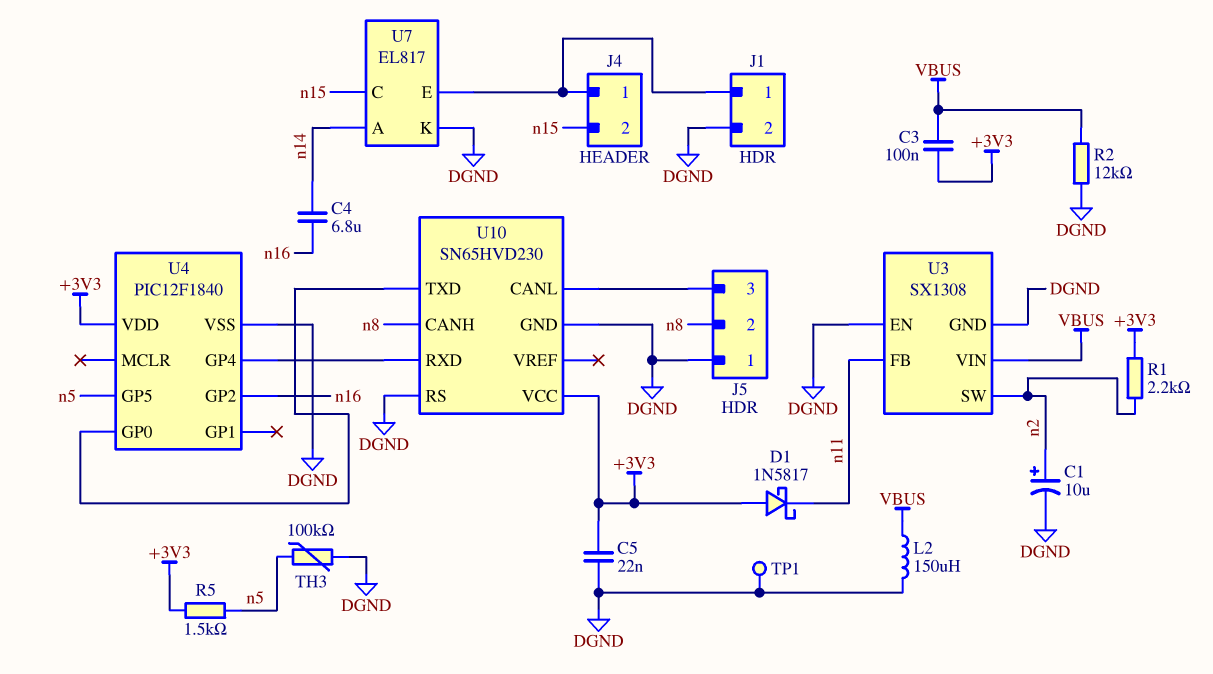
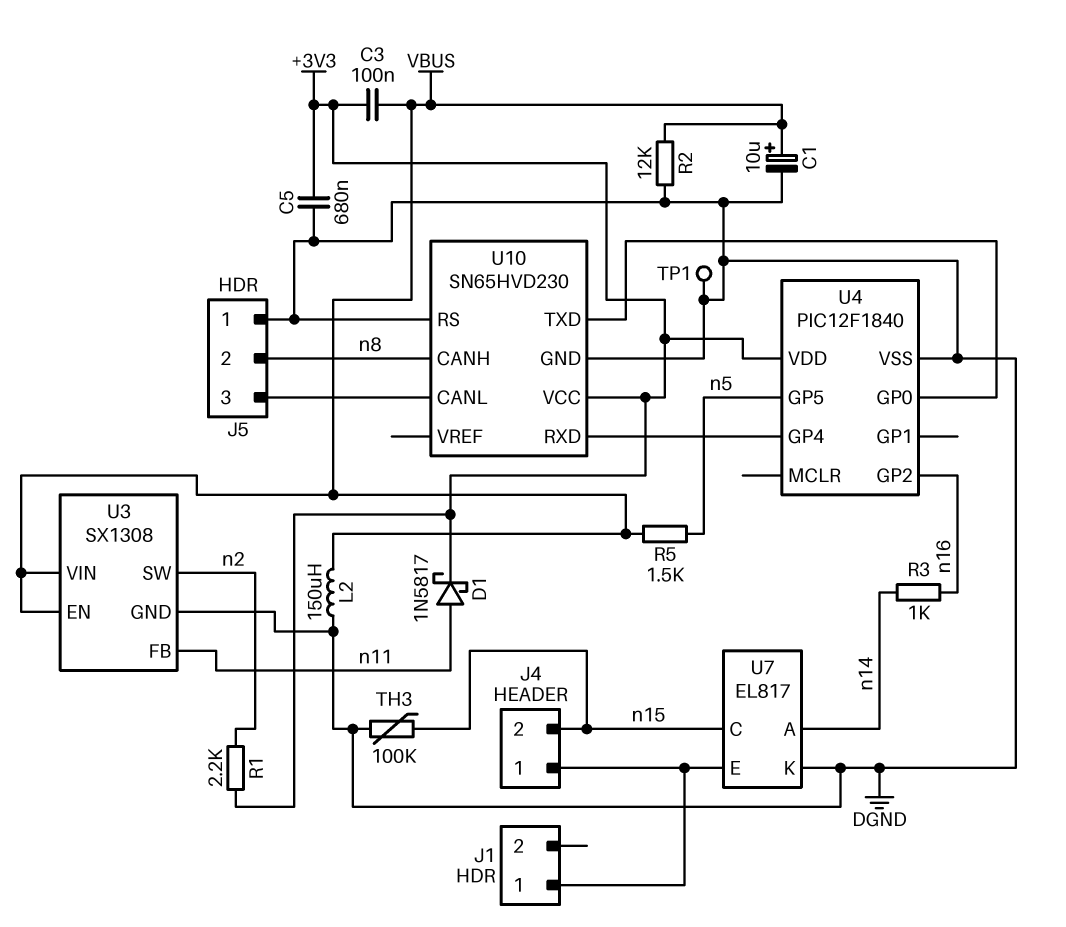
C1: 10uF (plus n2, minus DGND) -> 10uF (plus VBUS, minus DGND)
C4: 6.8uF (n14, n16) -> none
C5: 22nF (+3V3, DGND) -> 680nF (+3V3, DGND)
D1: schottky 1N5817 (A +3V3, K n11) -> schottky 1N5817 (A n11, K +3V3)
J1 pin 2: DGND -> none
R3: none -> 1k (n14, n16)
R5: 1.5k (+3V3, n5) -> 1.5k (VBUS, n5)
TH3: 100k (DGND, n5) -> 100k (DGND, n15)
U3 pin EN: DGND -> VBUS

